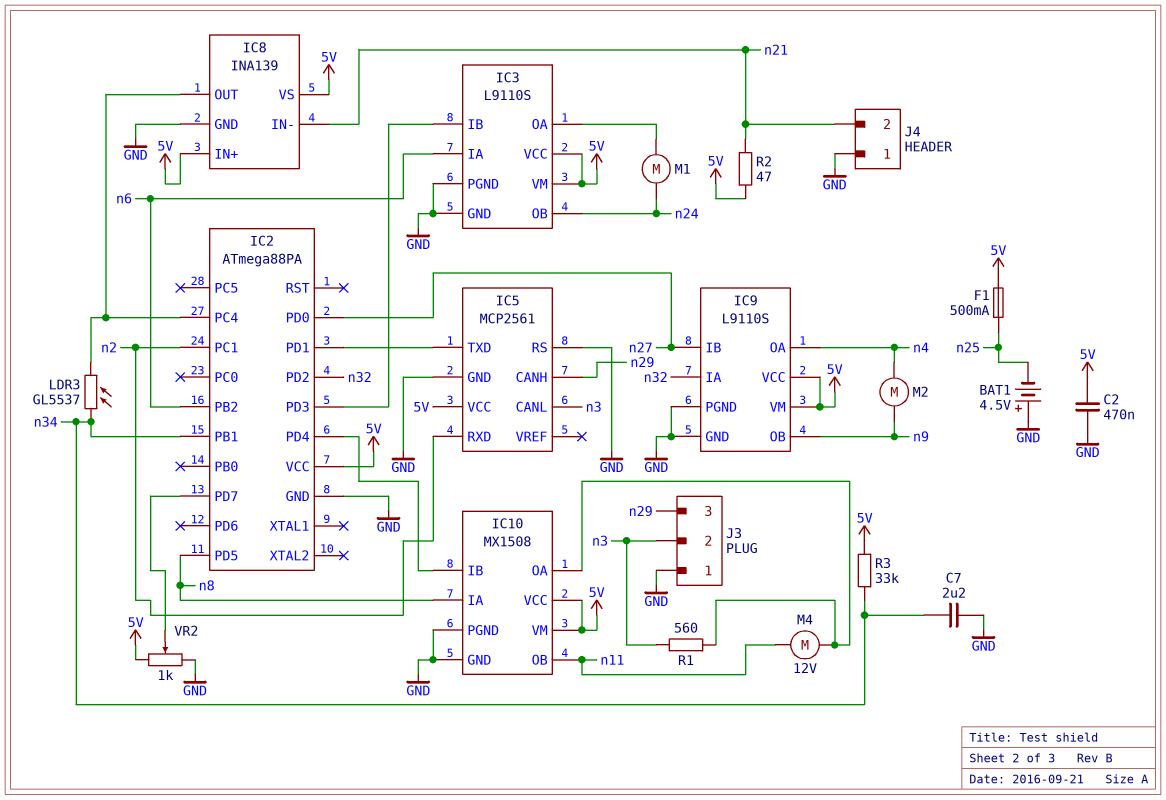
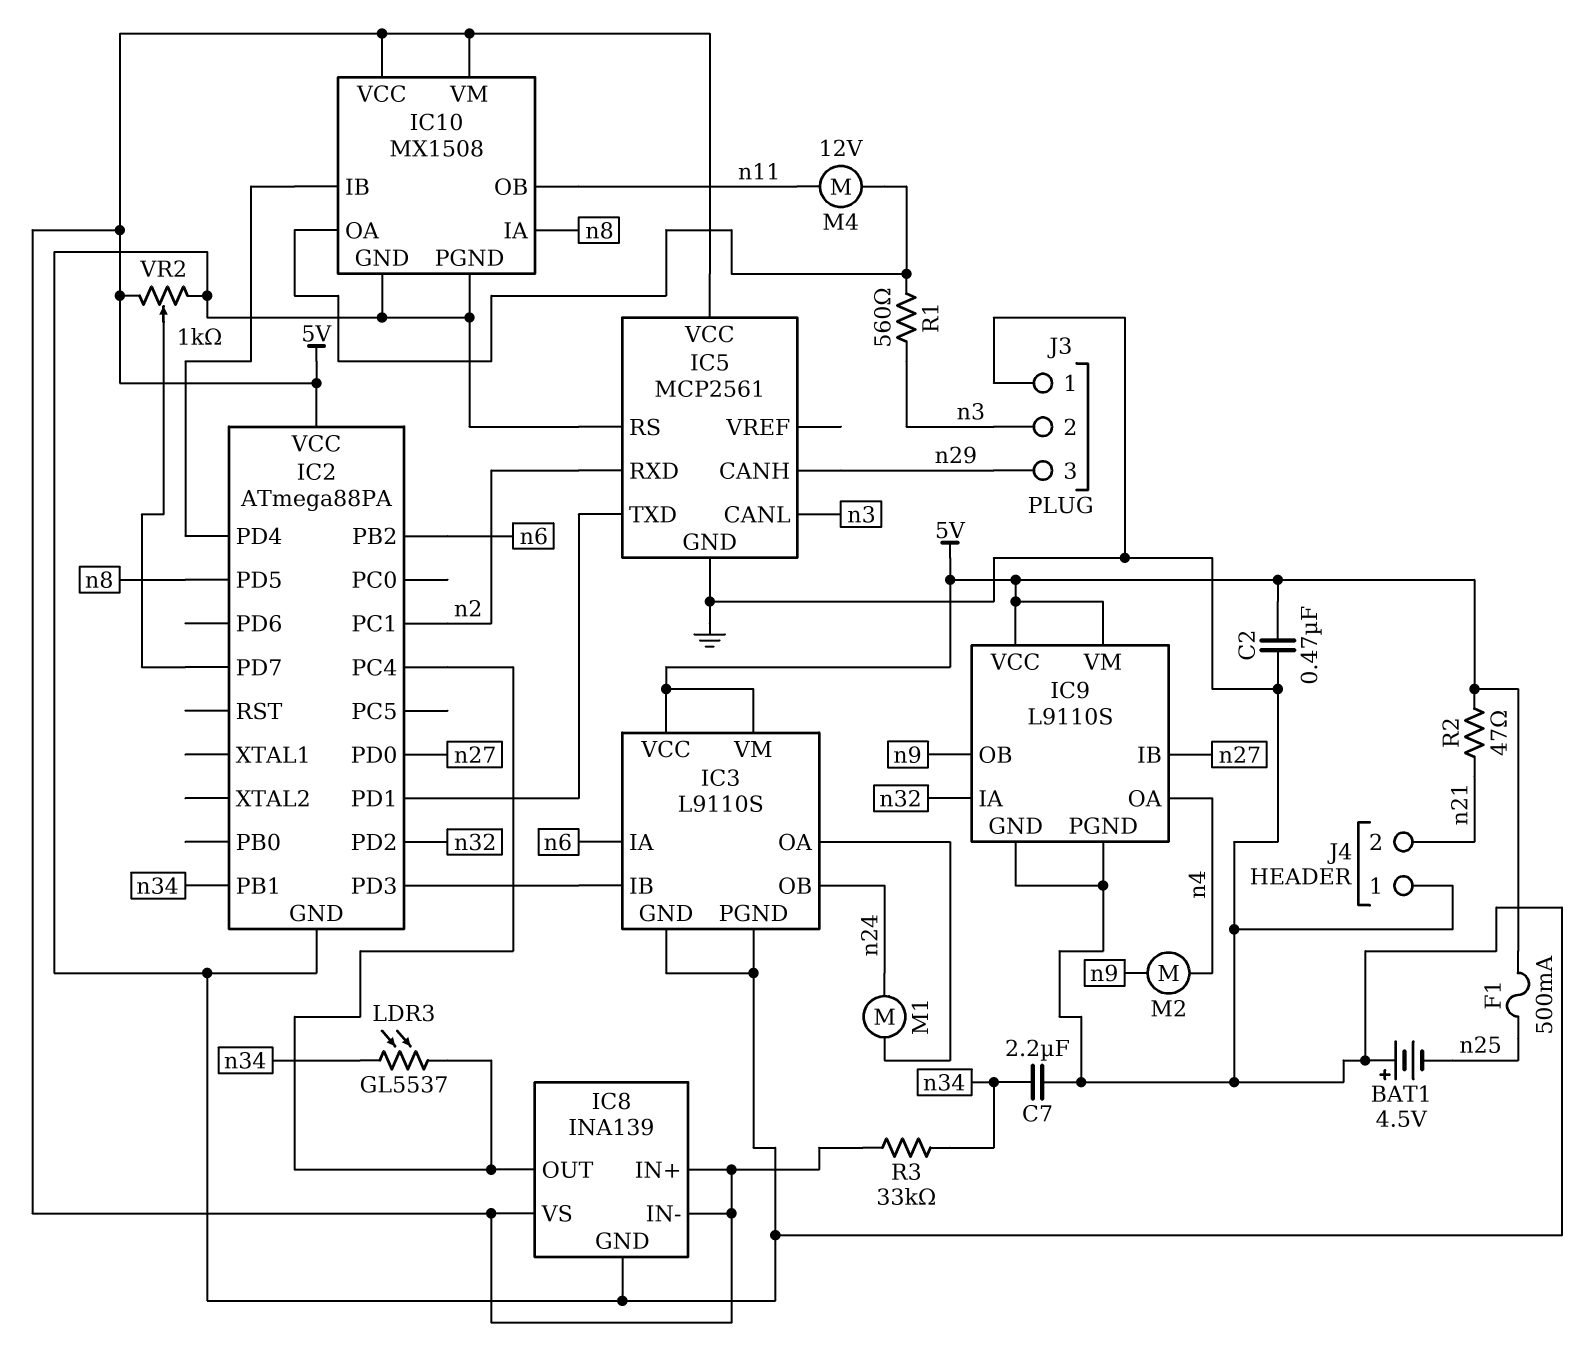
IC8 pin IN-: n21 -> 5V

